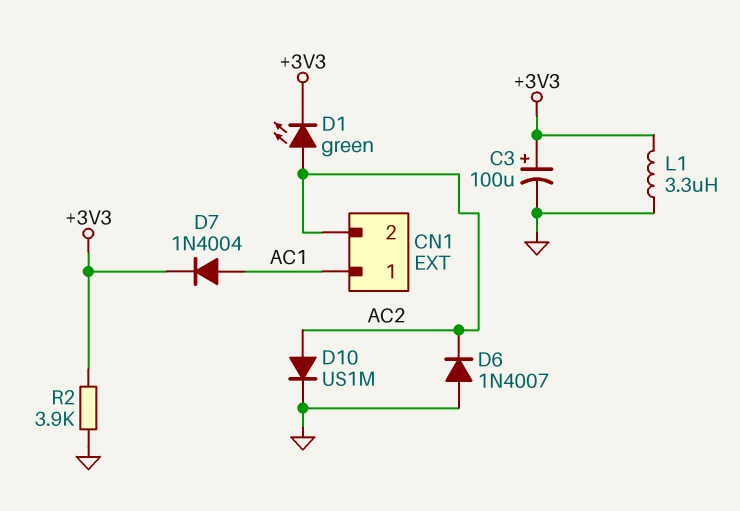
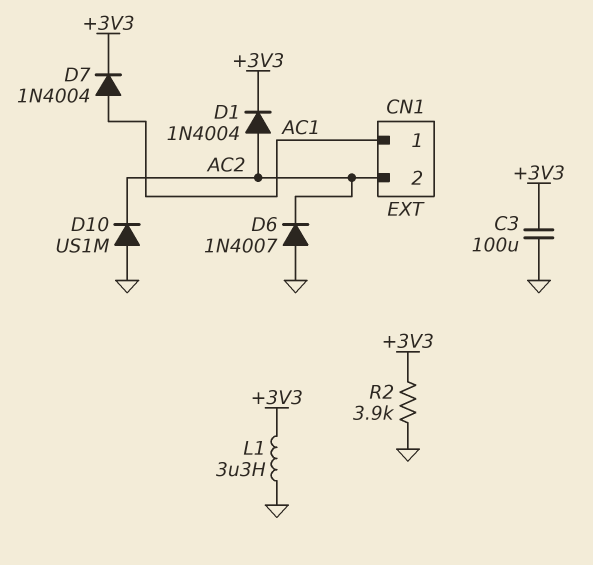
C3: 100uF (plus +3V3, minus GND) -> 100uF (+3V3, GND)
D1: LED green (A AC2, K +3V3) -> diode 1N4004 (A AC2, K +3V3)
D10: diode US1M (A AC2, K GND) -> diode US1M (A GND, K AC2)

